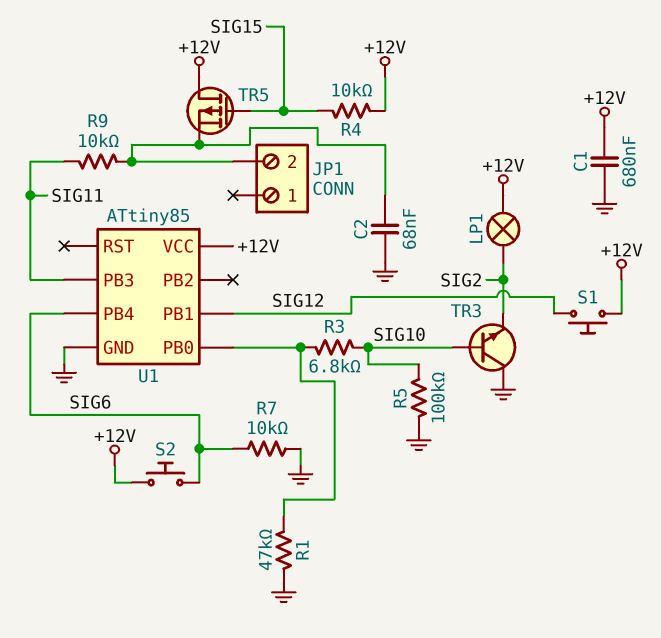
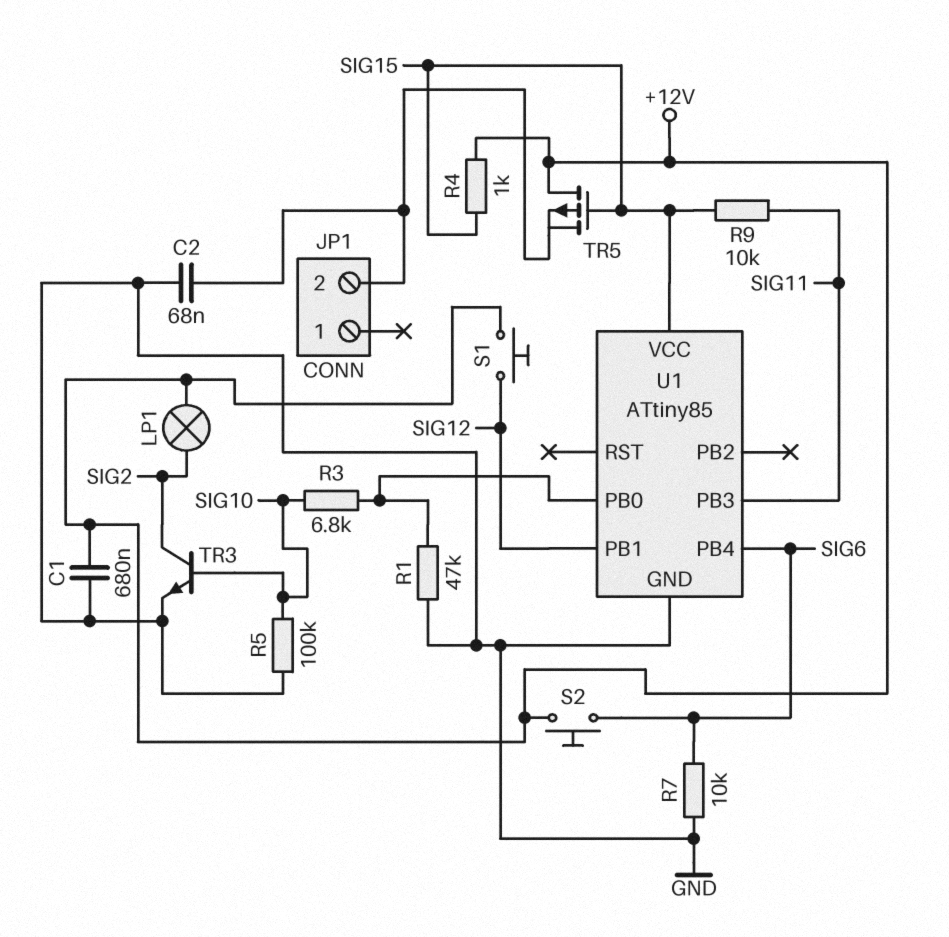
R4: 10k (+12V, SIG15) -> 1k (+12V, SIG15)
R9: 10k (JP1/2, SIG11) -> 10k (SIG11, SIG15)
TR3: NPN (B SIG10, C GND, E SIG2) -> NPN (B SIG10, C SIG2, E GND)
U1 pin VCC: +12V -> SIG15

